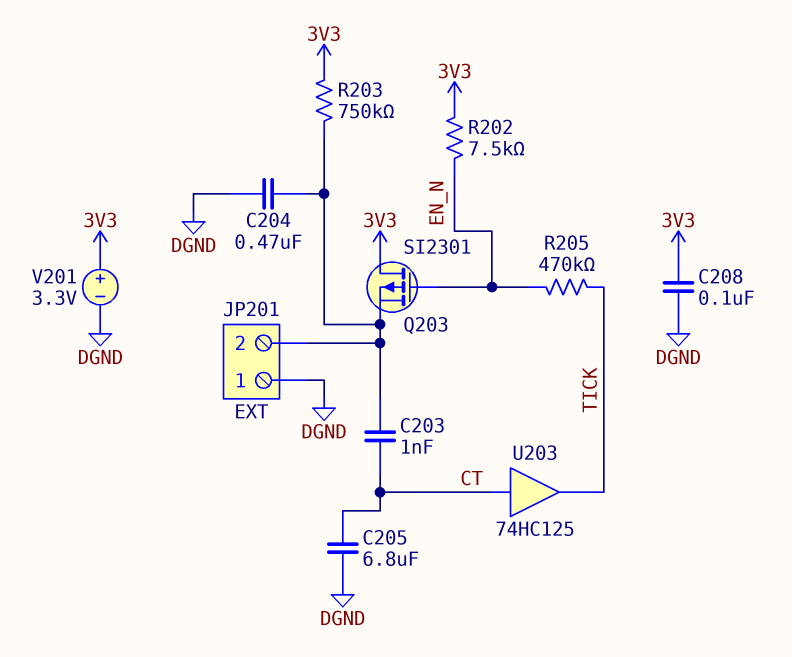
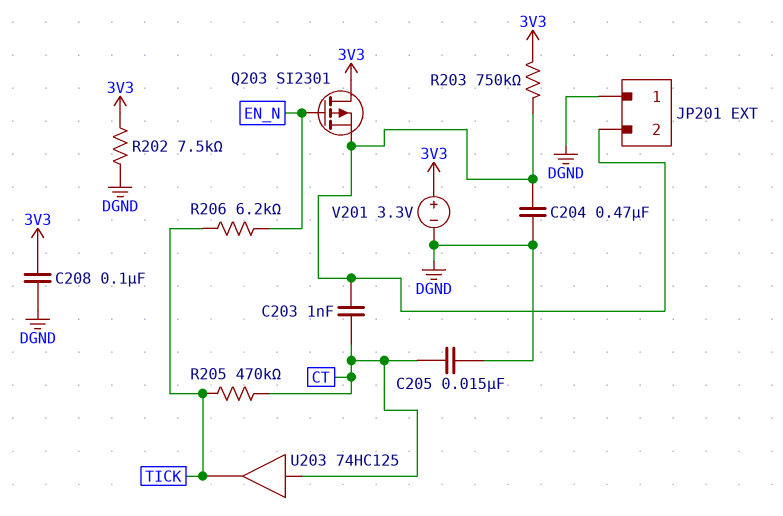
C205: 6.8uF (CT, DGND) -> 15nF (CT, DGND)
R202: 7.5k (3V3, EN_N) -> 7.5k (3V3, DGND)
R205: 470k (EN_N, TICK) -> 470k (CT, TICK)
R206: none -> 6.2k (EN_N, TICK)

